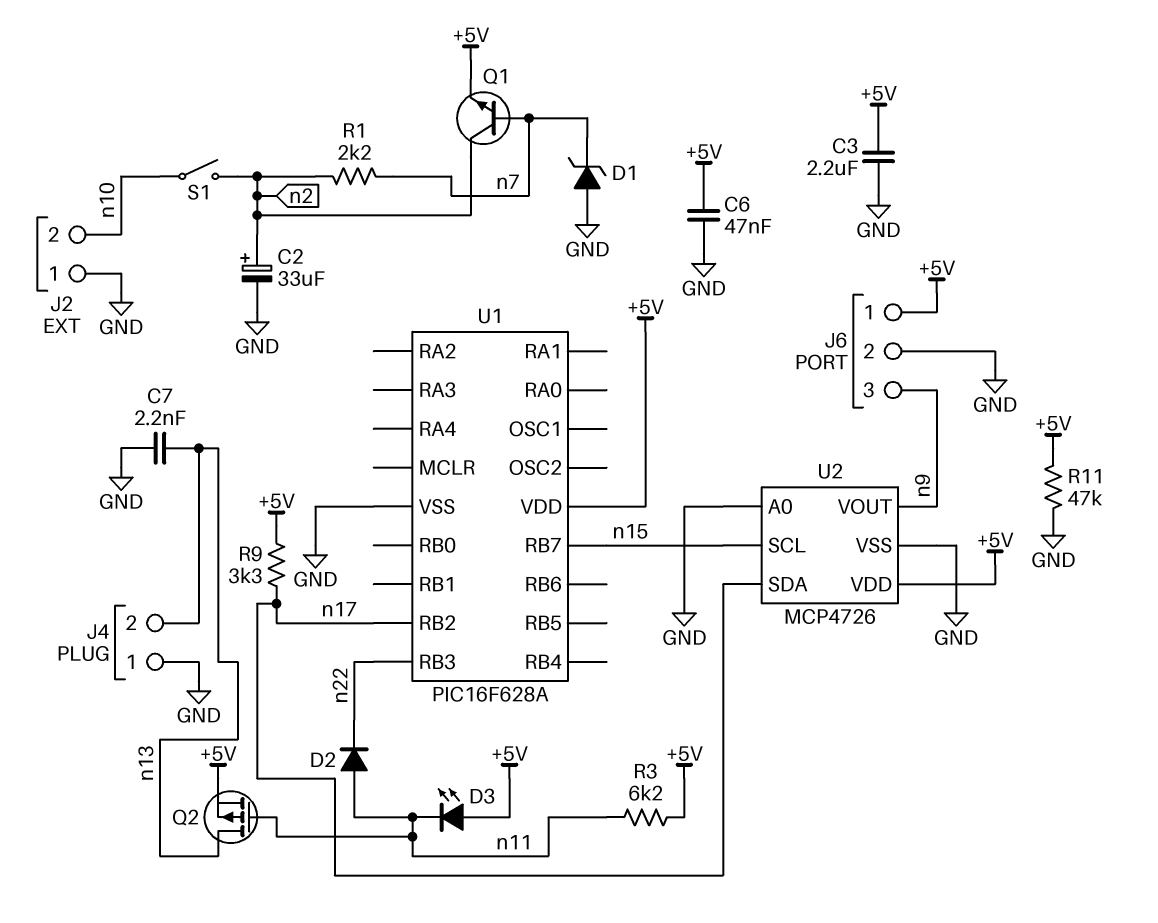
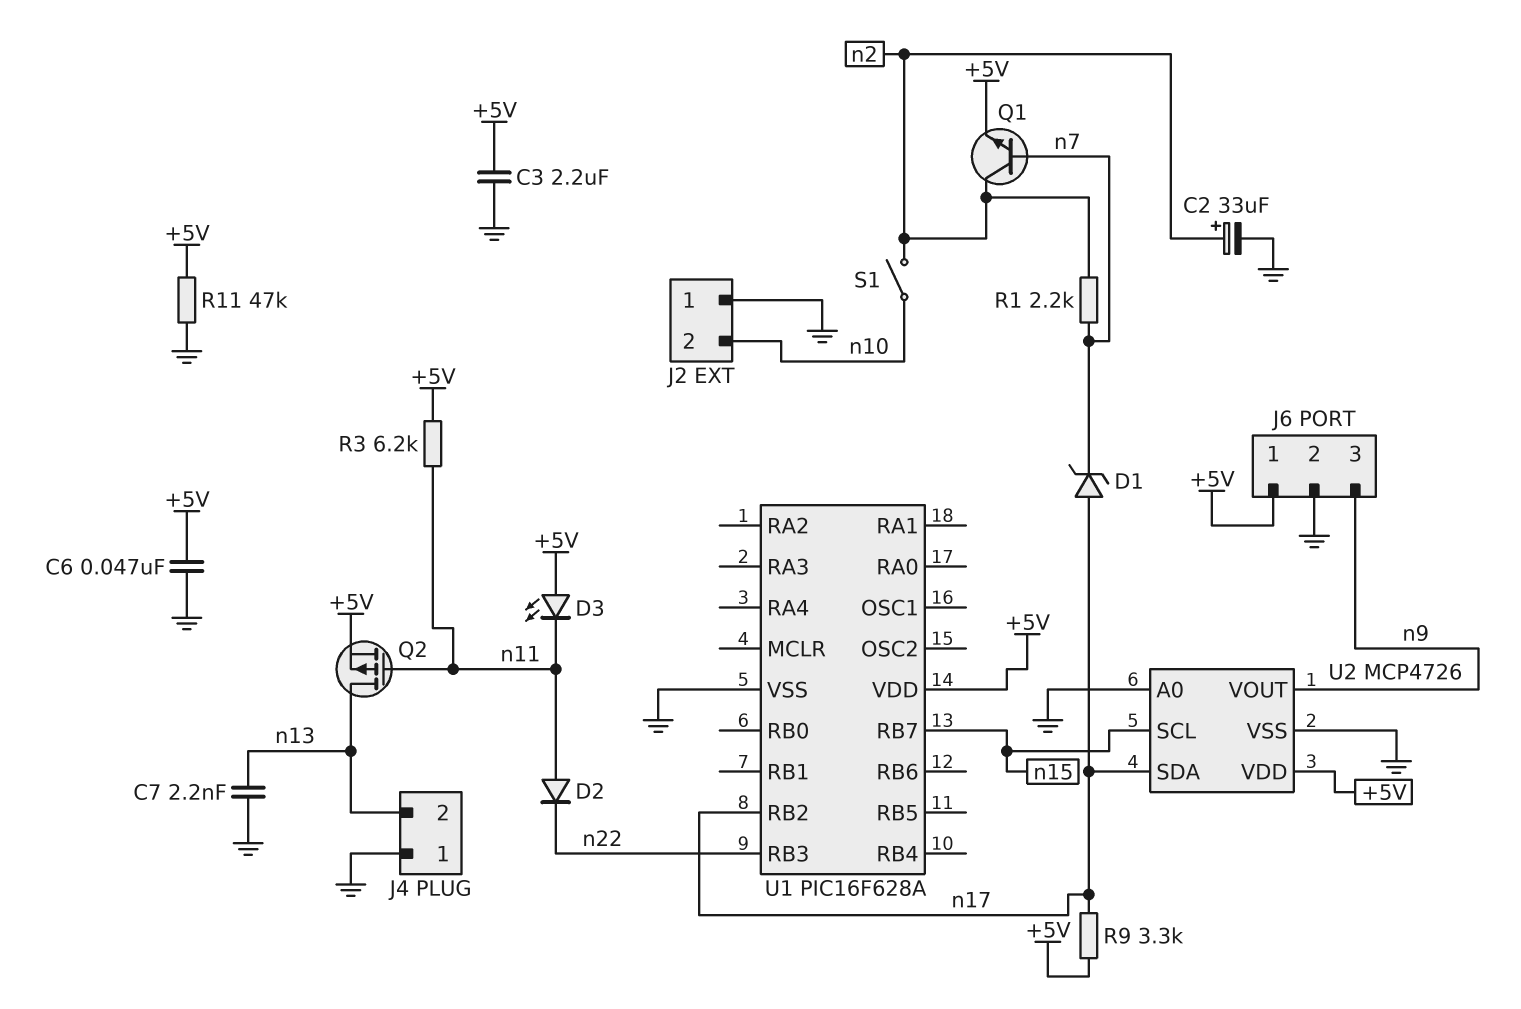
D1: zener (A GND, K n7) -> zener (A n17, K n7)

